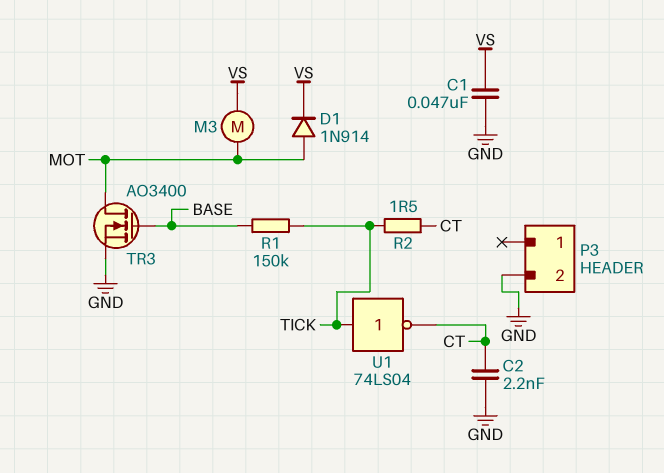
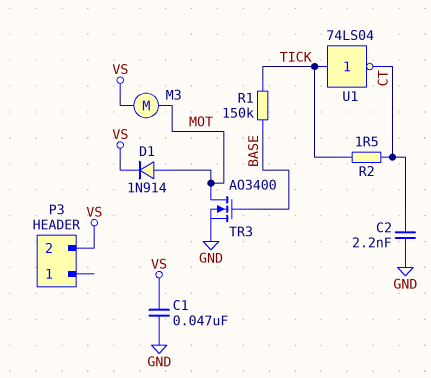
P3 pin 2: GND -> VS

